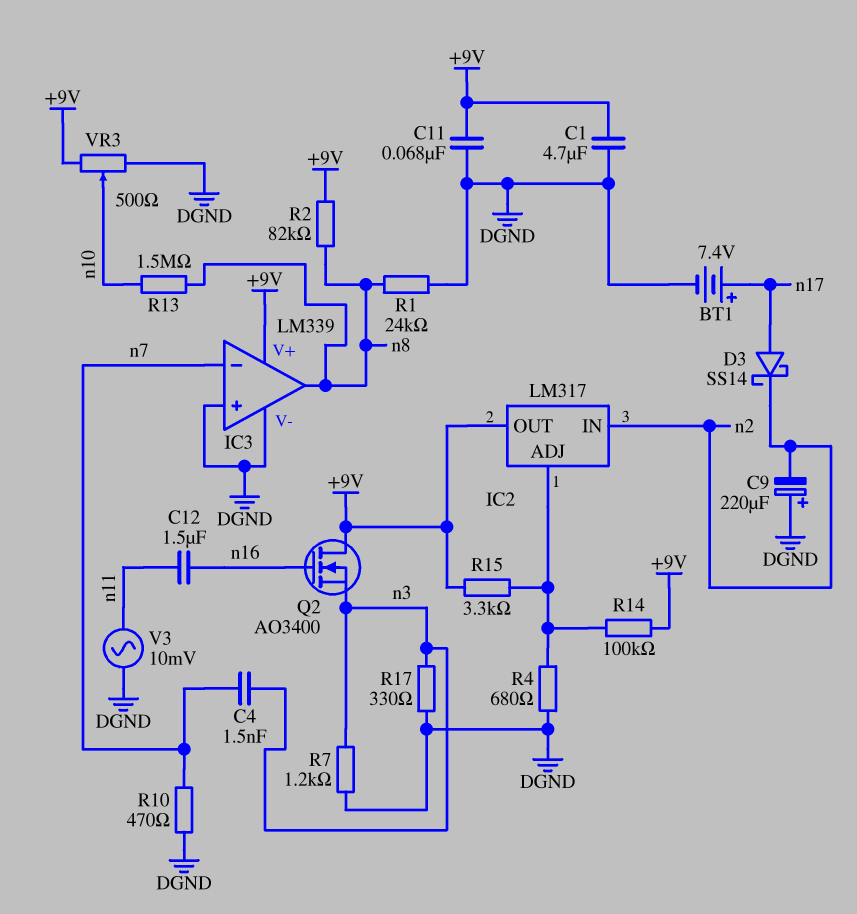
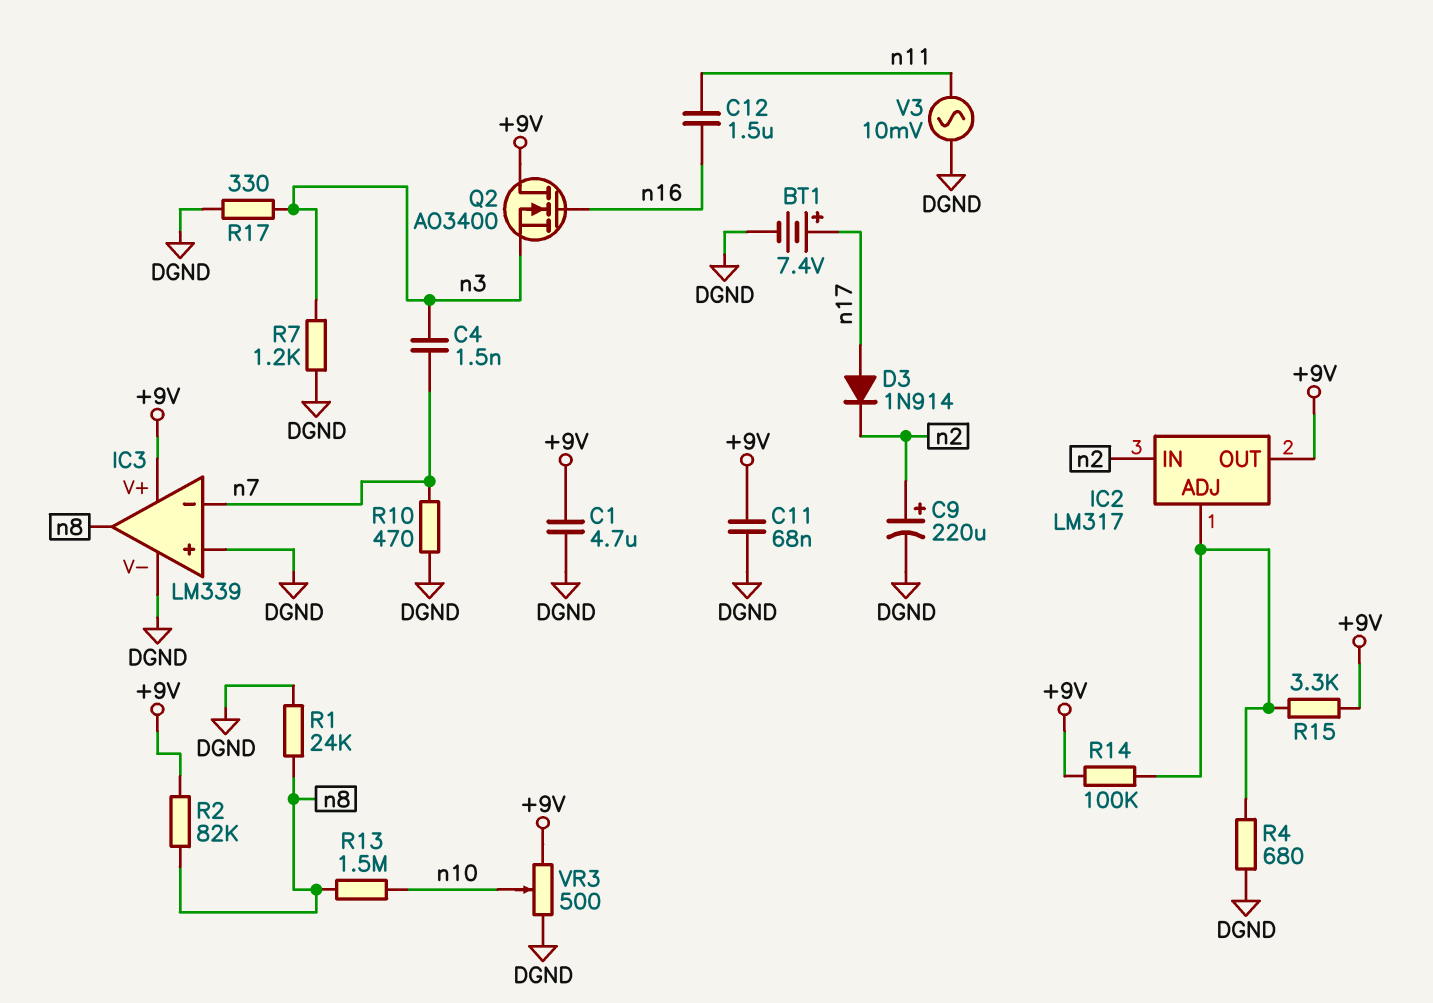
C9: 220uF (plus DGND, minus n2) -> 220uF (plus n2, minus DGND)
D3: schottky SS14 (A n17, K n2) -> diode 1N914 (A n17, K n2)

